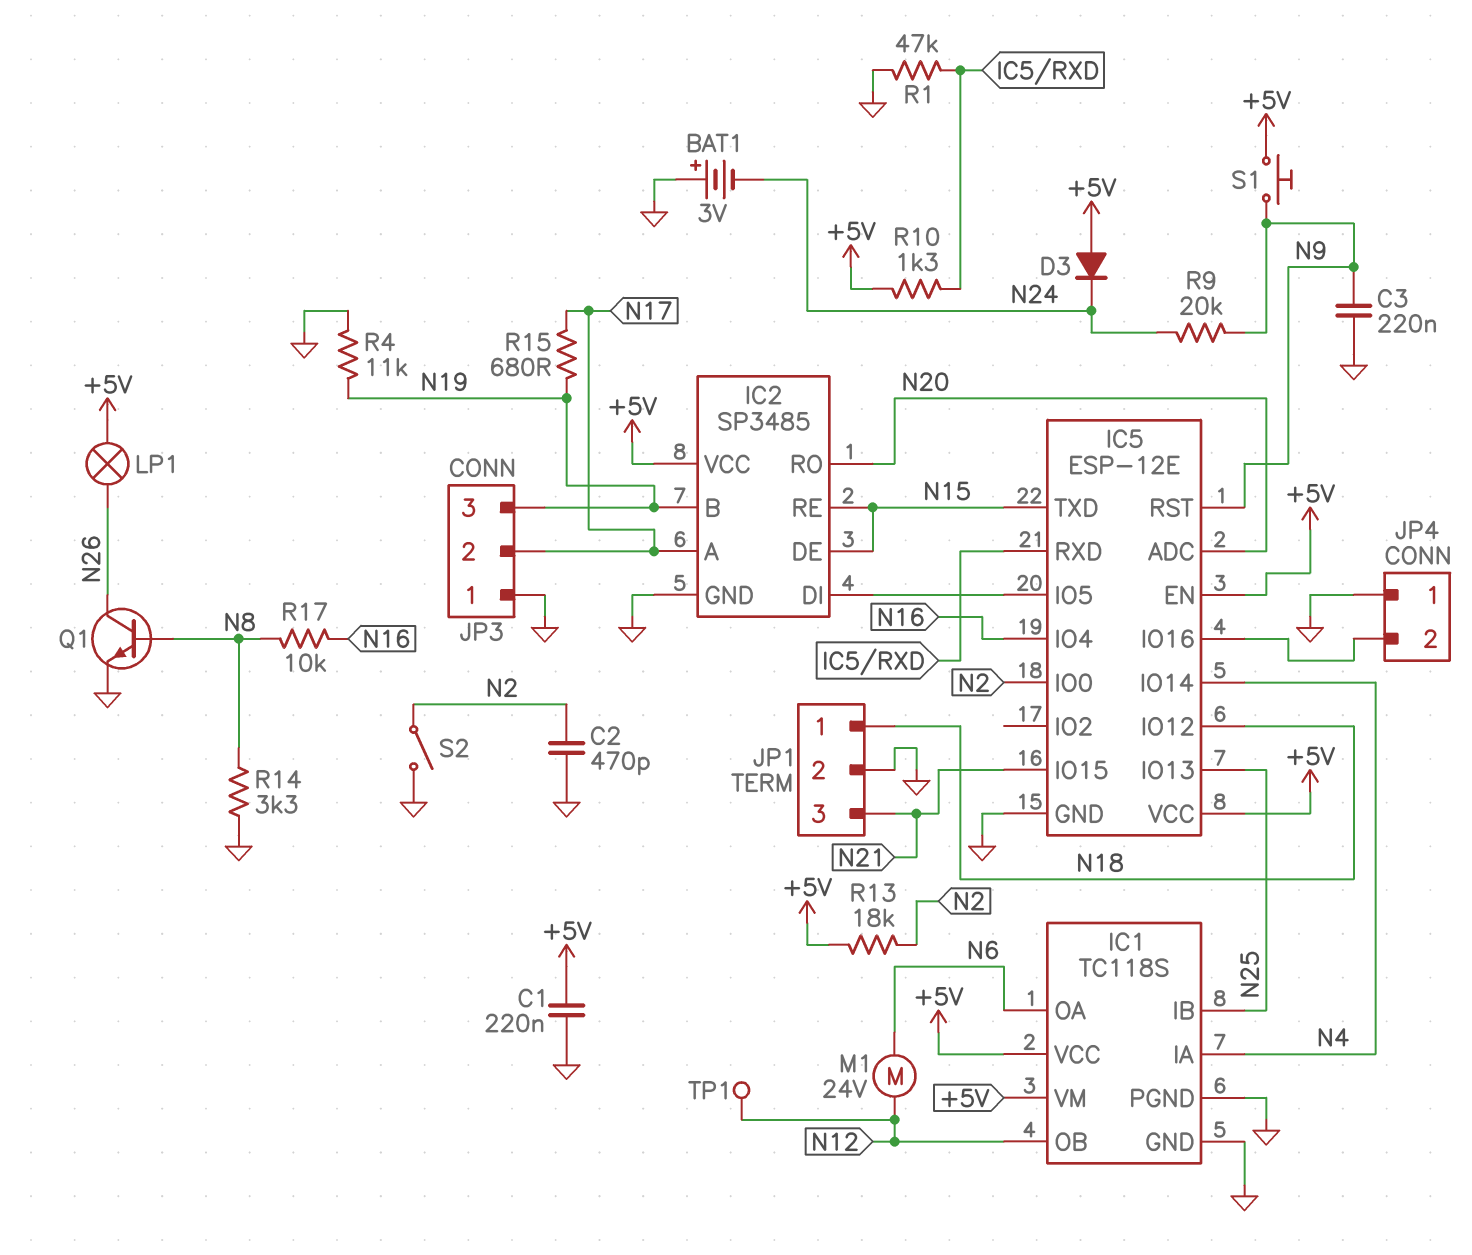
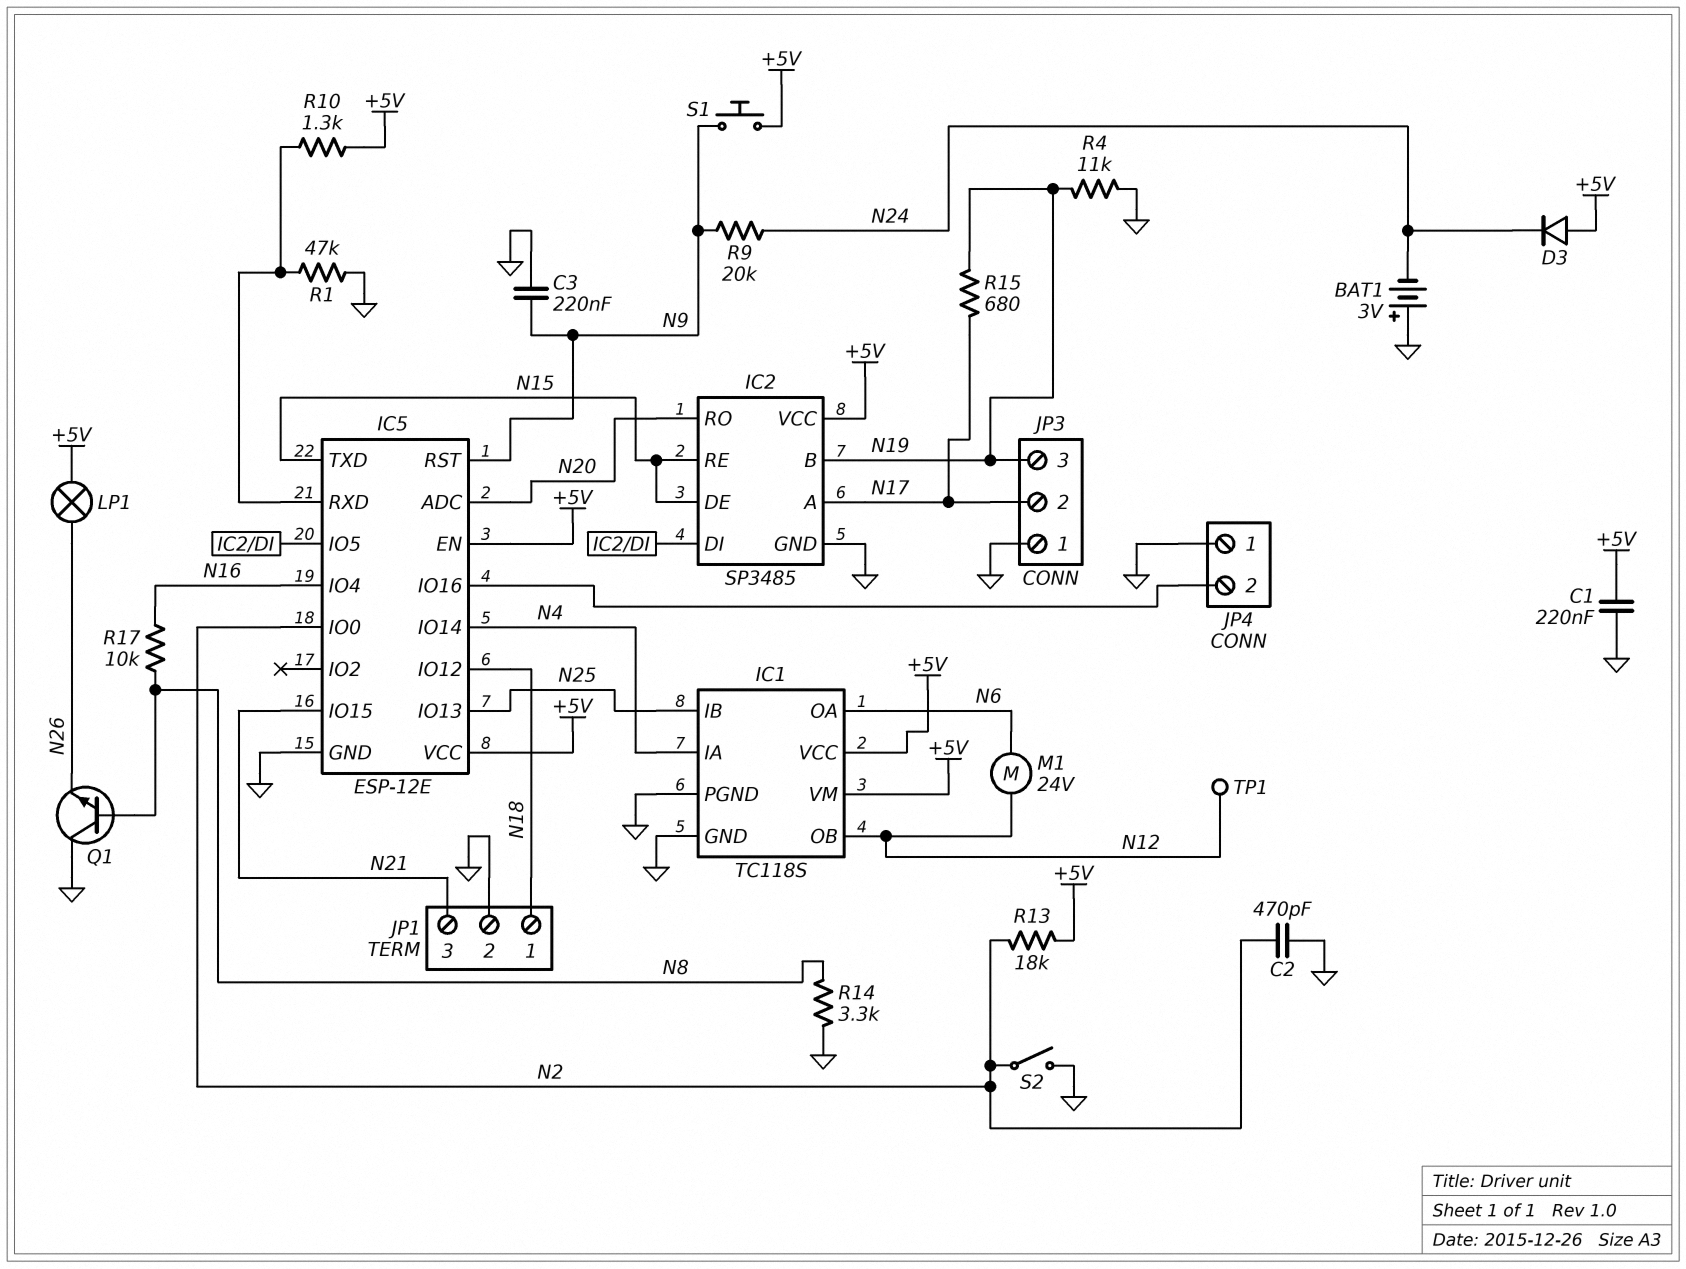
Q1: NPN (B N8, C N26, E GND) -> NPN (B N8, C GND, E N26)

